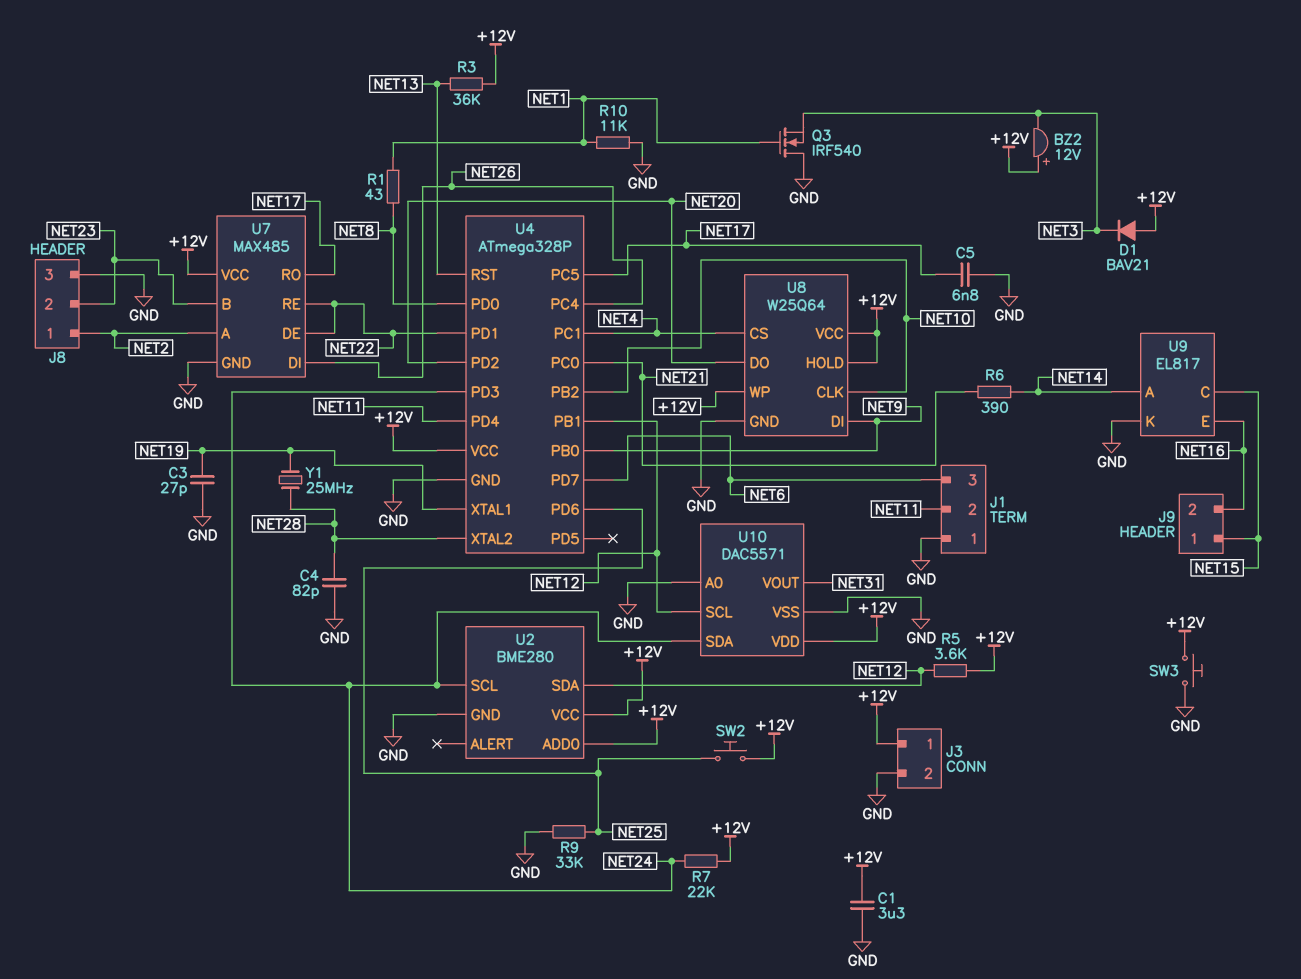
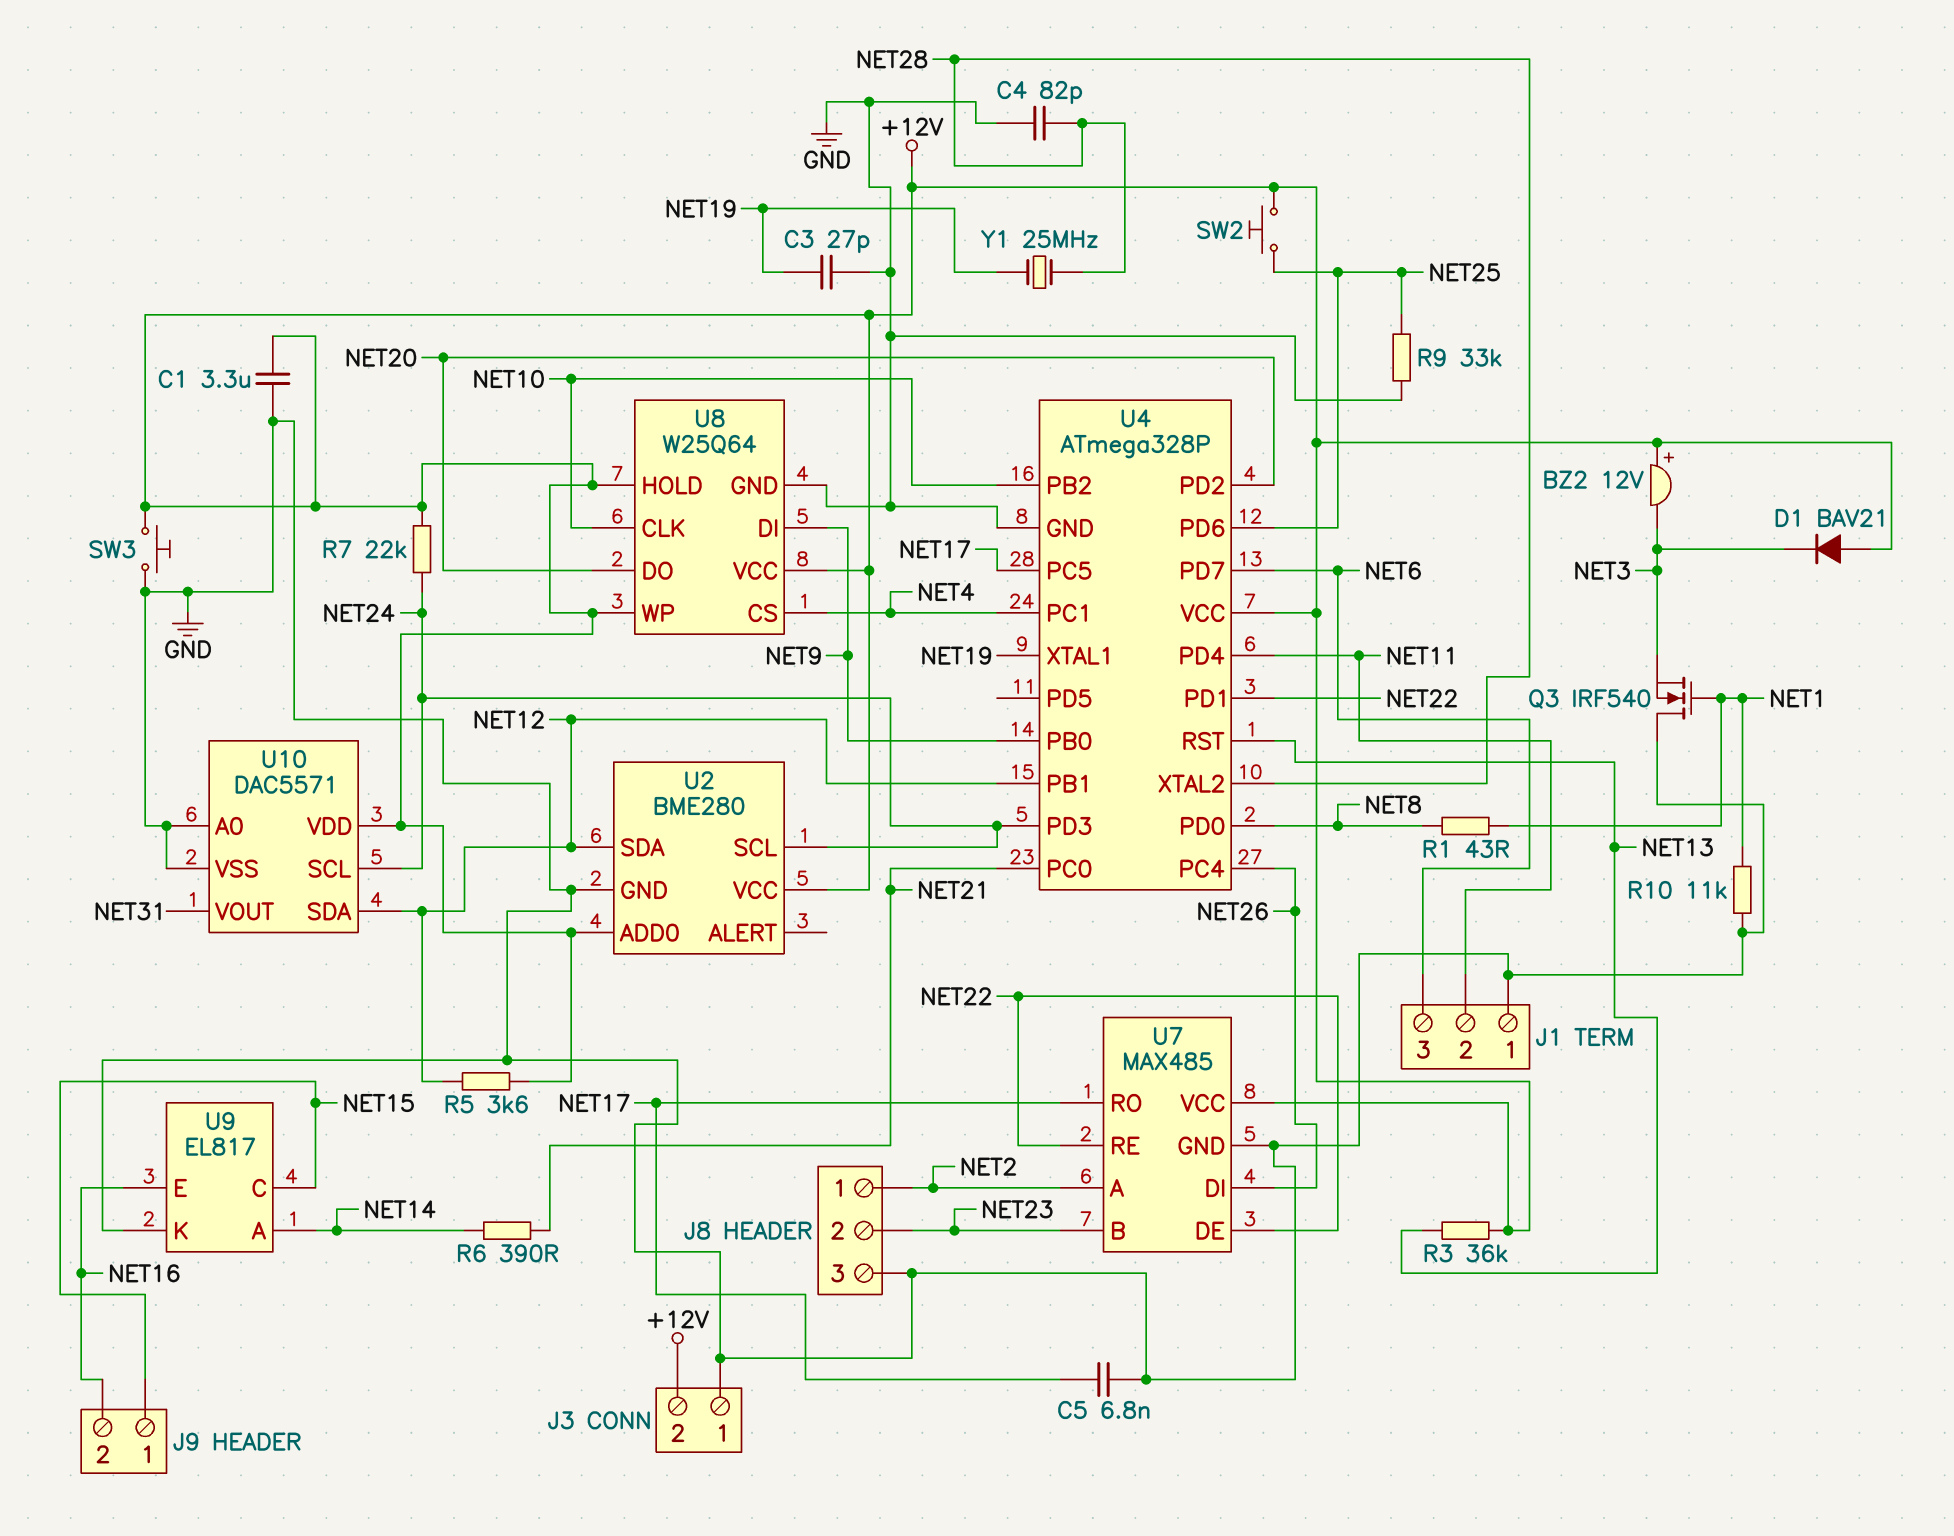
J3 pin 1: +12V -> GND
J3 pin 2: GND -> +12V
U10 pin SCL: NET12 -> NET24
U10 pin SDA: NET24 -> NET12

